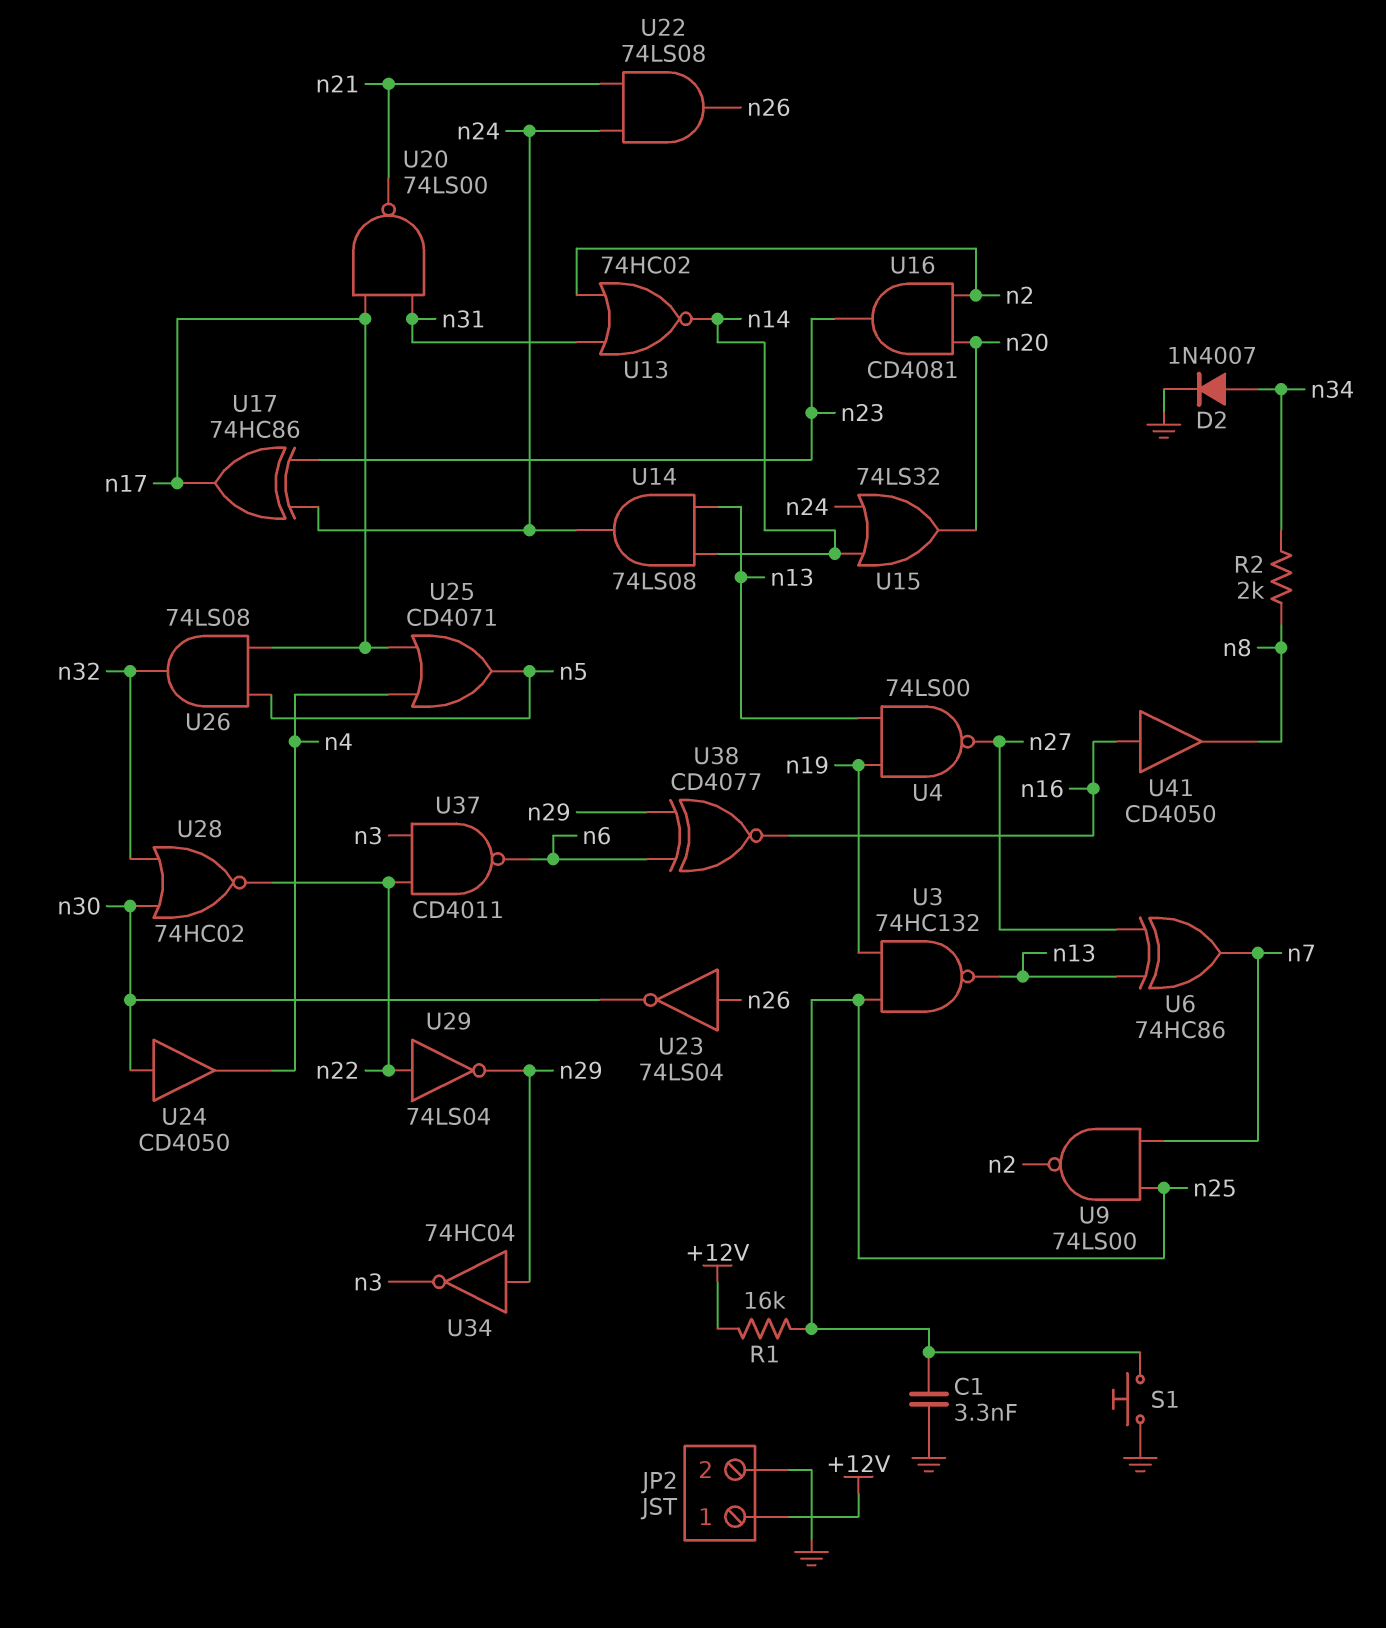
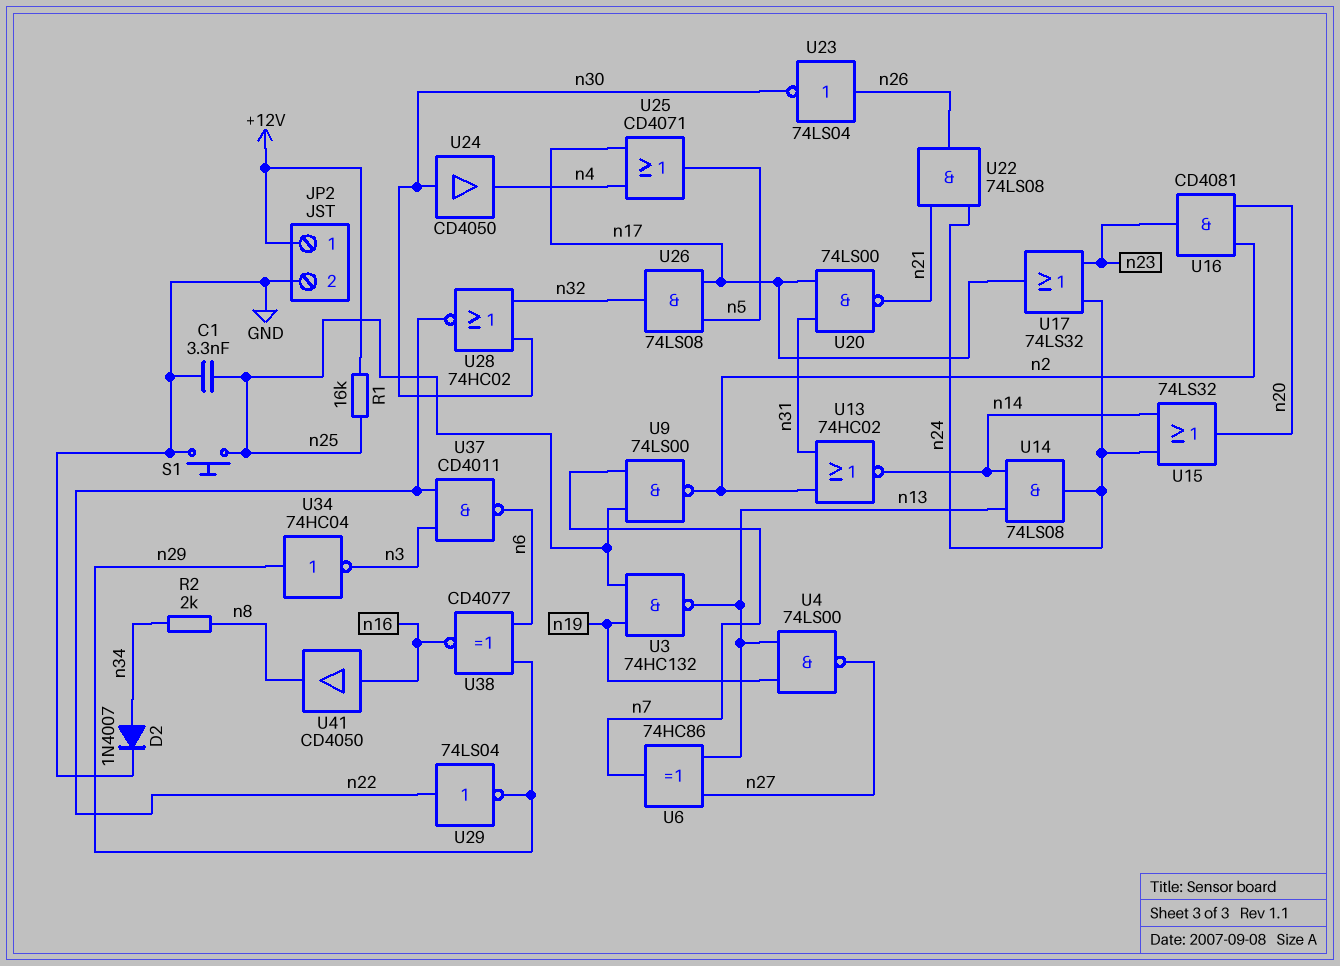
U17: XOR 74HC86 (in n23, in n24, out n17) -> OR 74LS32 (in n23, in n24, out n17)

